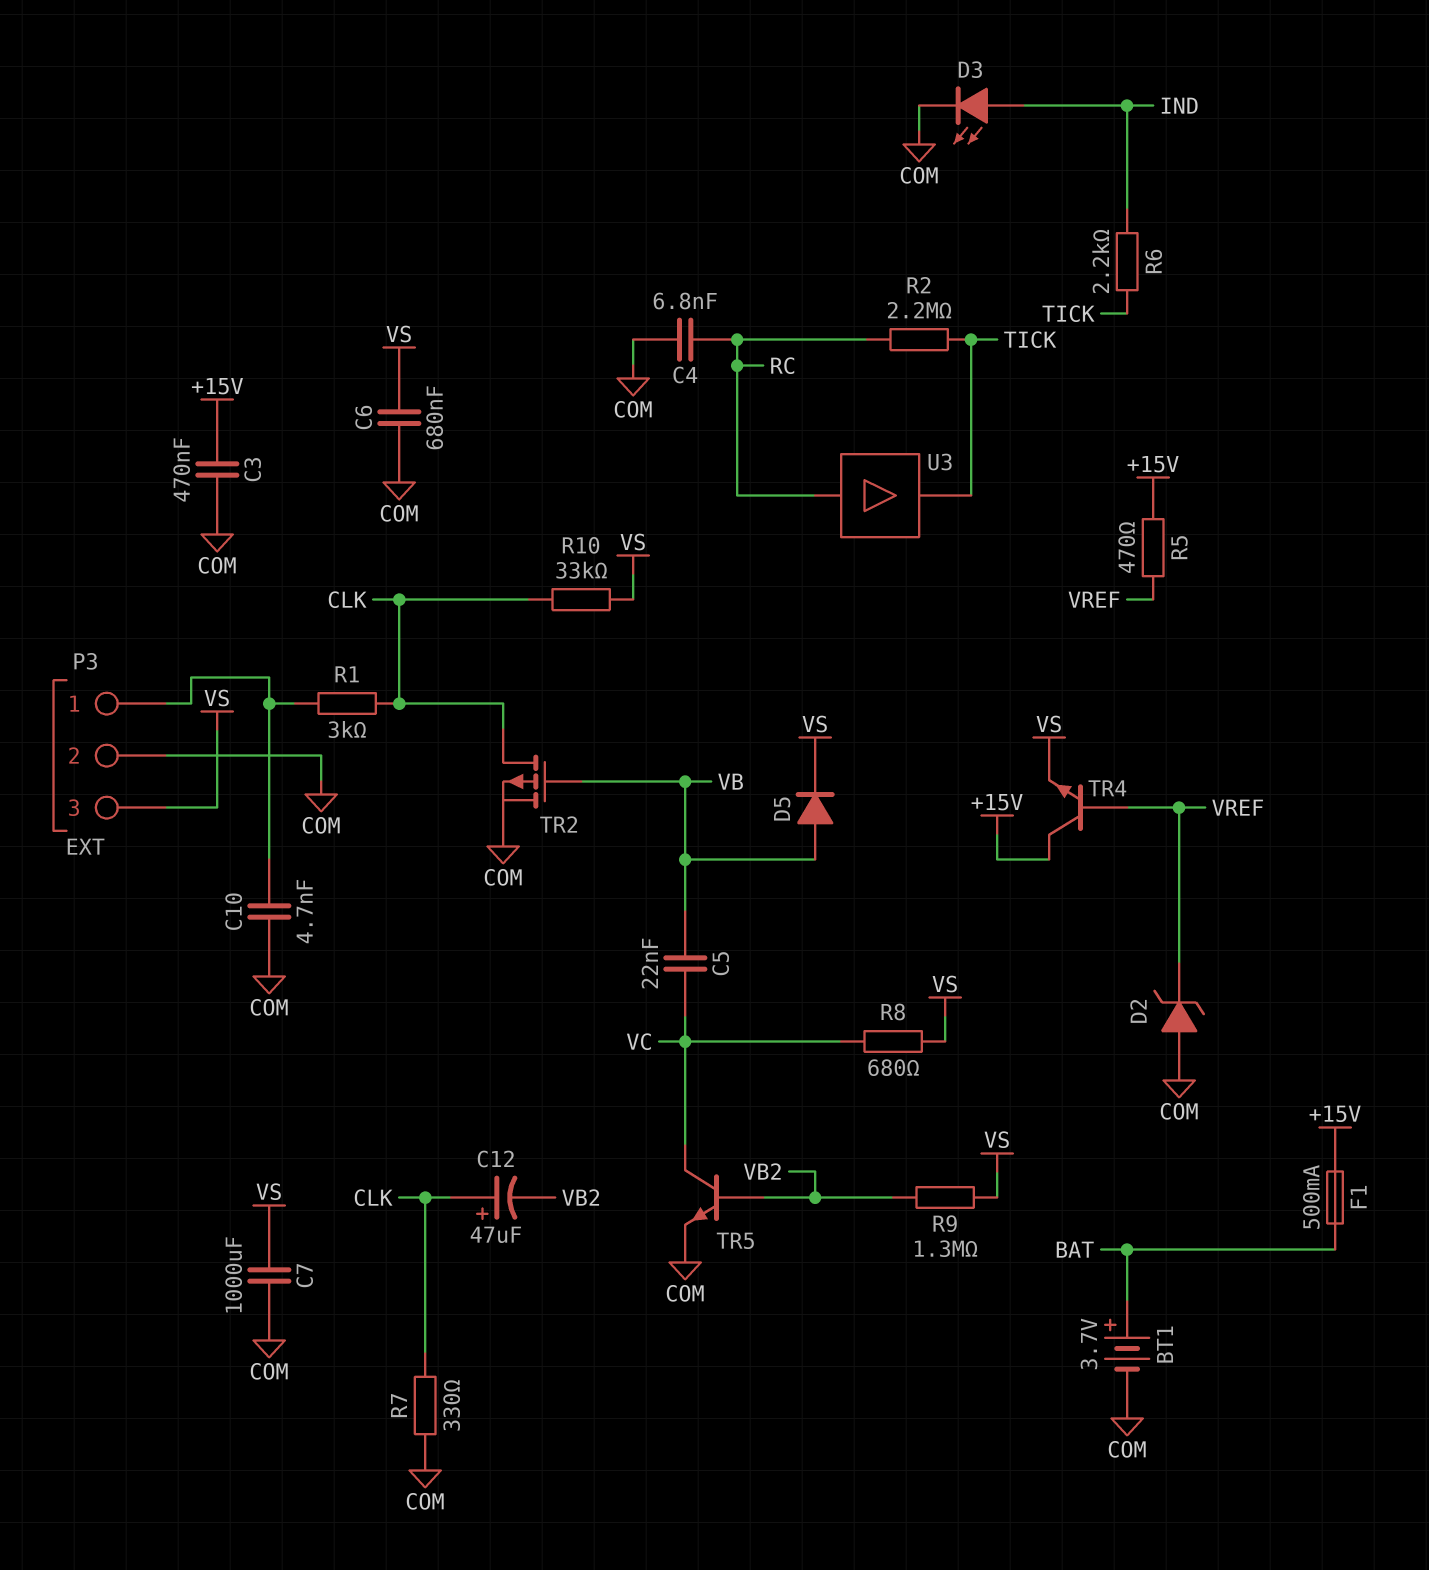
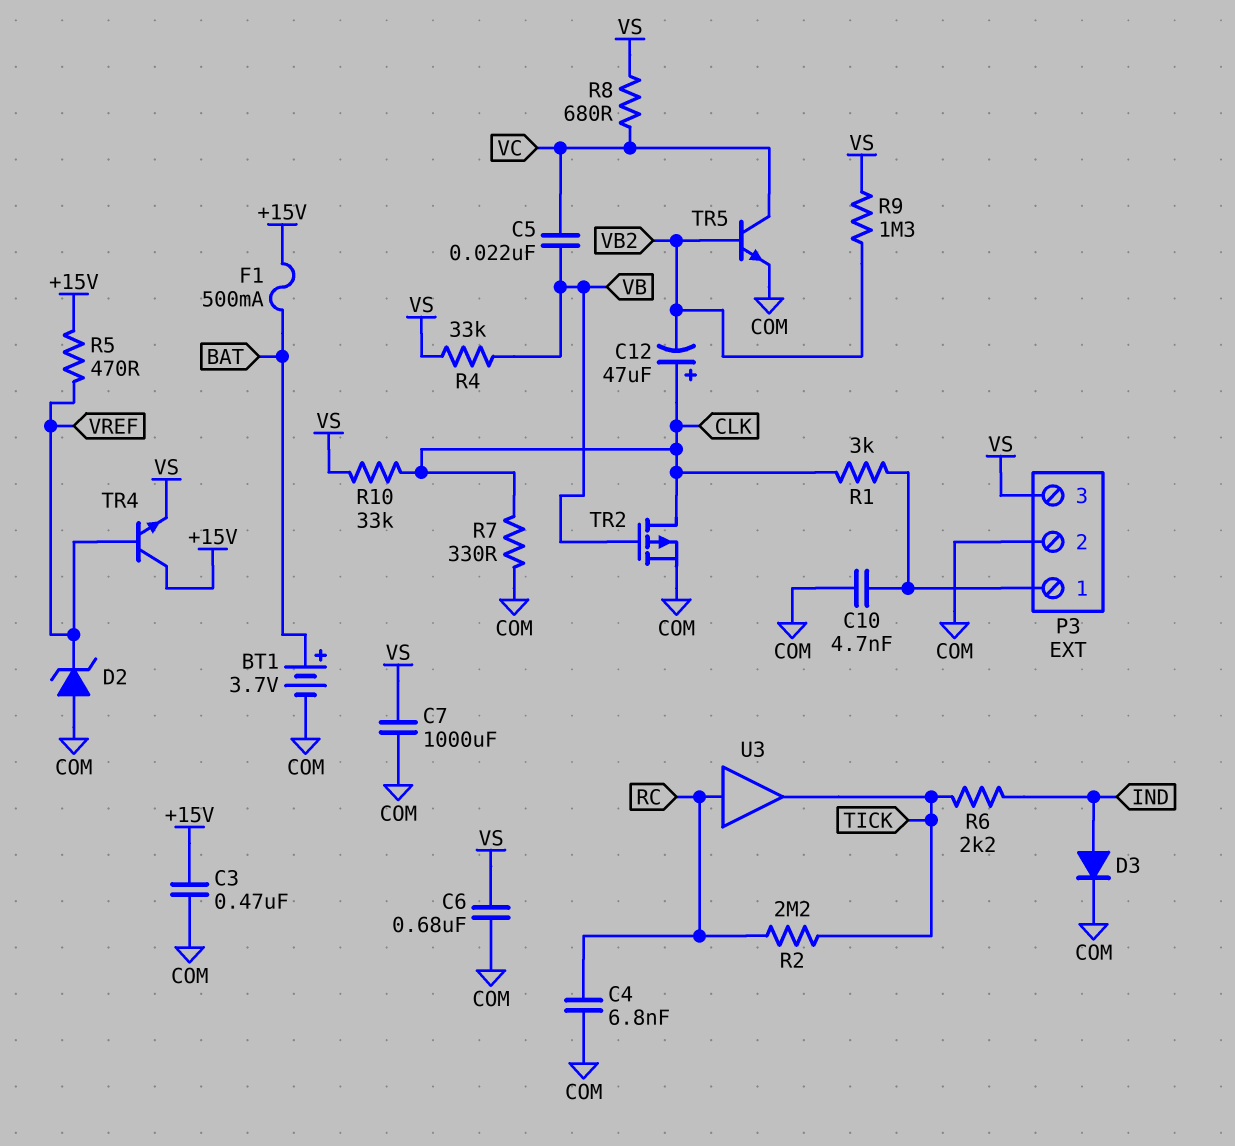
D3: LED (A IND, K COM) -> diode (A IND, K COM)
D5: diode (A VB, K VS) -> none
R4: none -> 33k (VB, VS)

